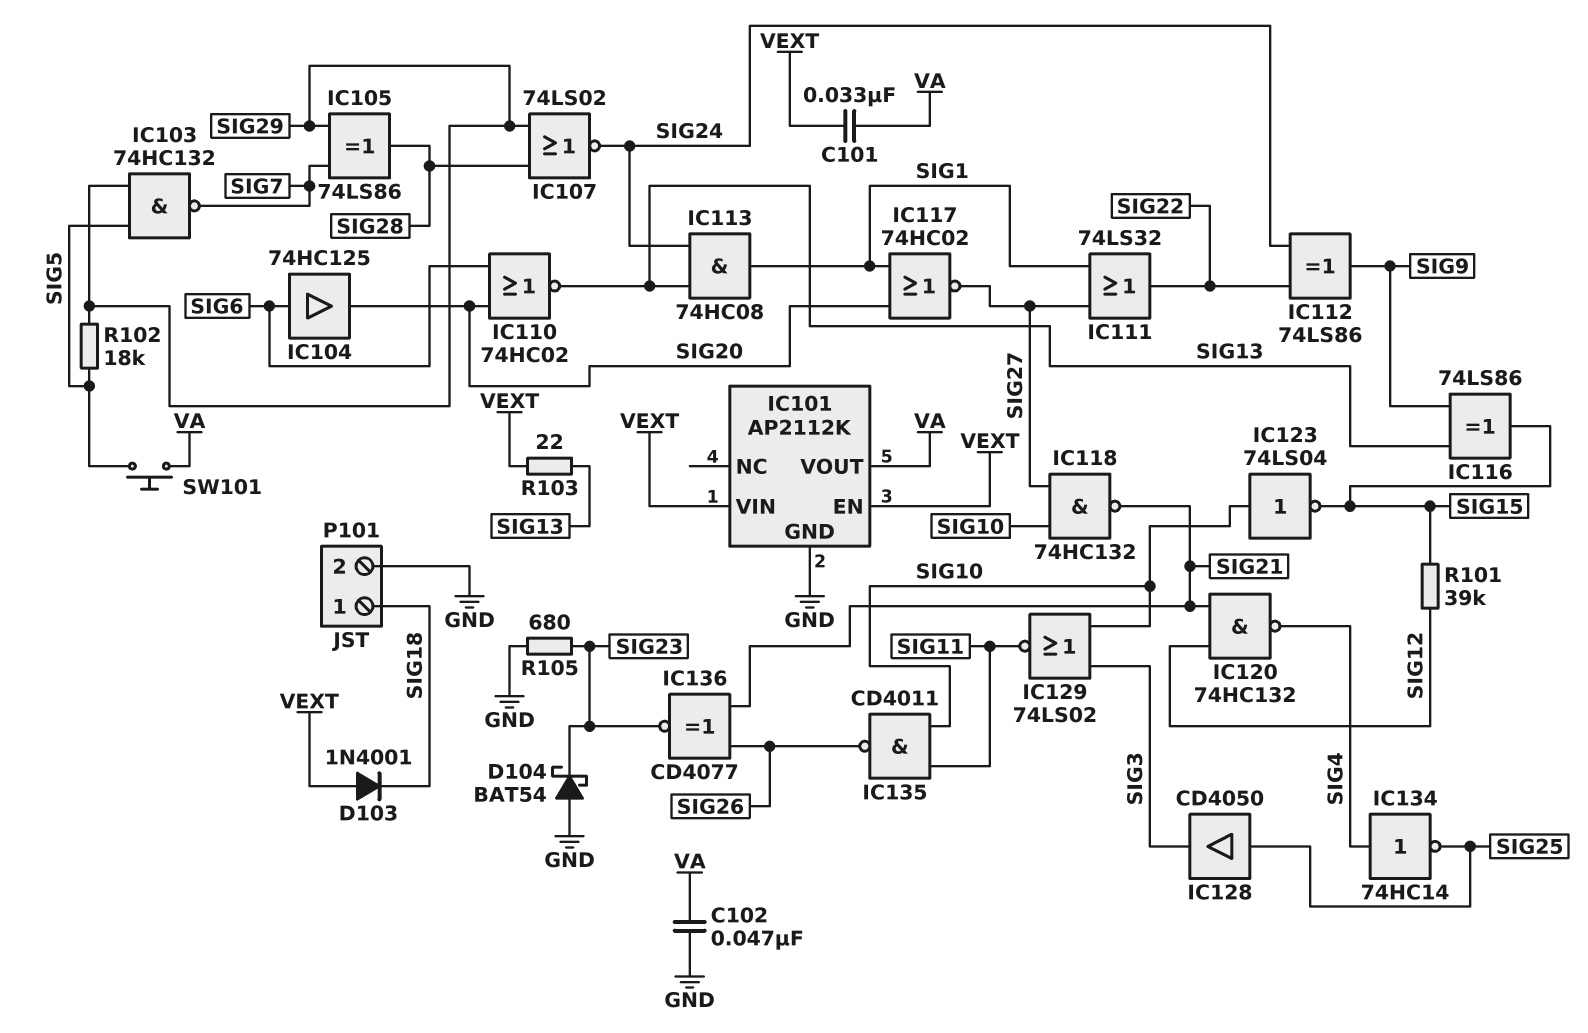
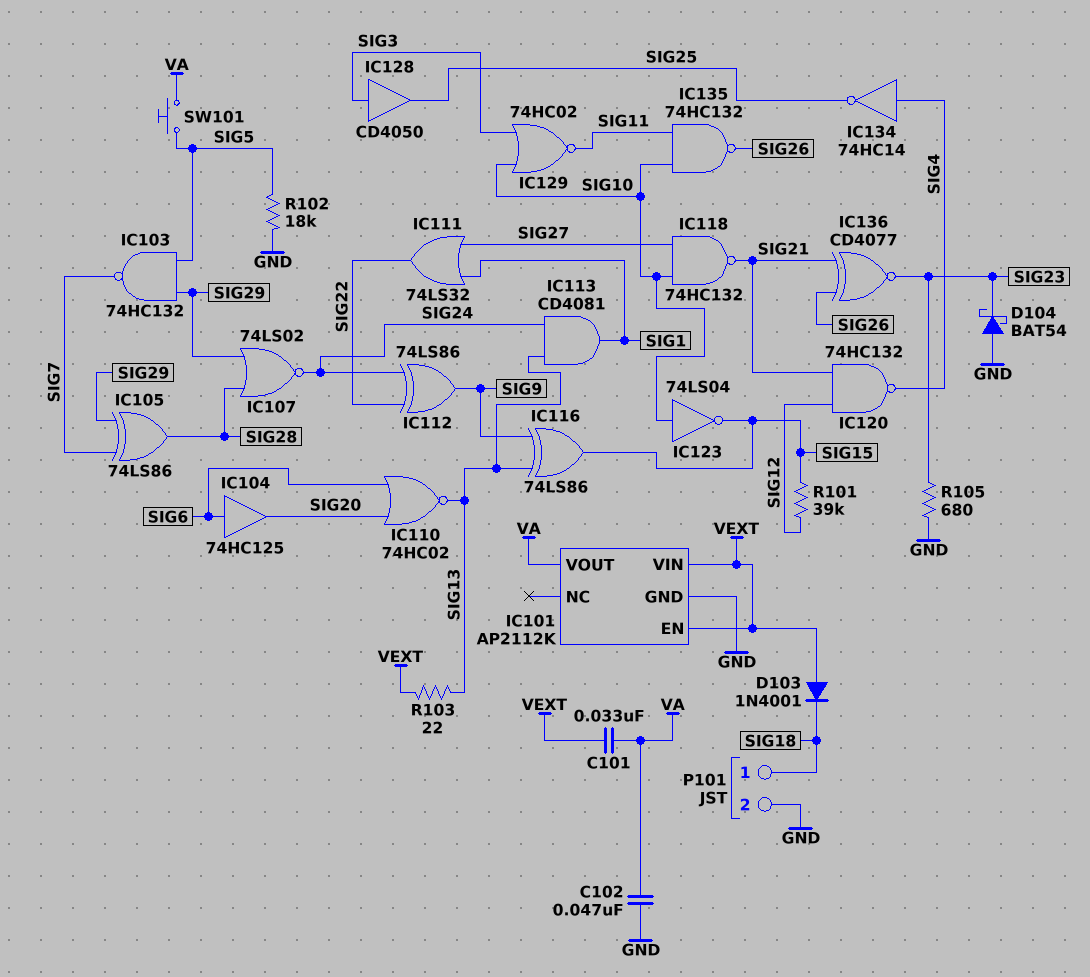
IC113: AND 74HC08 (in SIG13, in SIG24, out SIG1) -> AND CD4081 (in SIG13, in SIG24, out SIG1)
IC117: NOR 74HC02 (in SIG1, in SIG20, out SIG27) -> none
IC128: buffer CD4050 (in SIG25, out SIG3) -> buffer CD4050 (in SIG3, out SIG25)
IC129: NOR 74LS02 (in SIG3, in SIG10, out SIG11) -> NOR 74HC02 (in SIG3, in SIG10, out SIG11)
IC135: NAND CD4011 (in SIG10, in SIG11, out SIG26) -> NAND 74HC132 (in SIG10, in SIG11, out SIG26)
R102: 18k (SIG5, SIG29) -> 18k (GND, SIG5)

